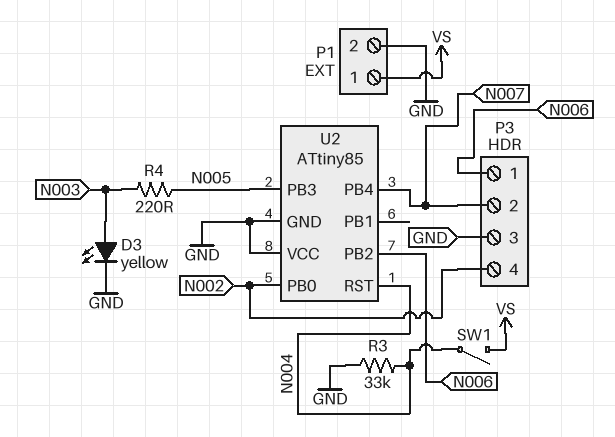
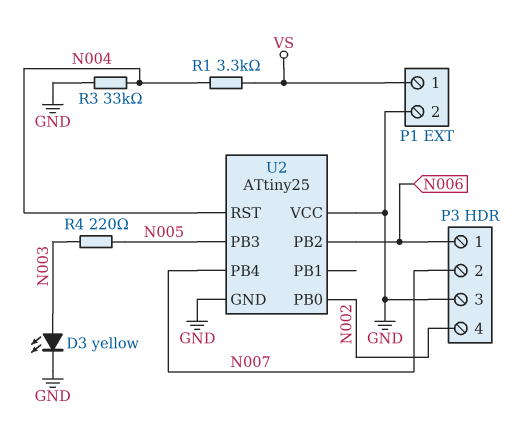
R1: none -> 3.3k (N004, VS)
SW1: switch (N004, VS) -> none
U2: ATtiny85 -> ATtiny25

